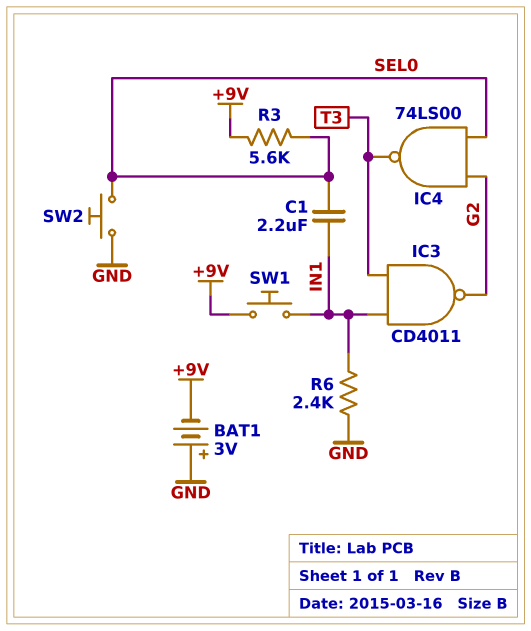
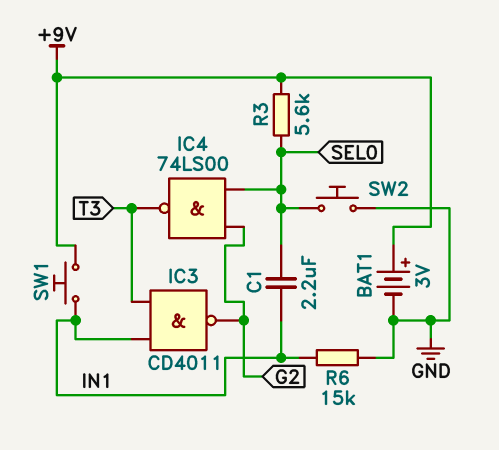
BAT1: 3V (plus GND, minus +9V) -> 3V (plus +9V, minus GND)
R6: 2.4k (GND, IN1) -> 15k (GND, IN1)

